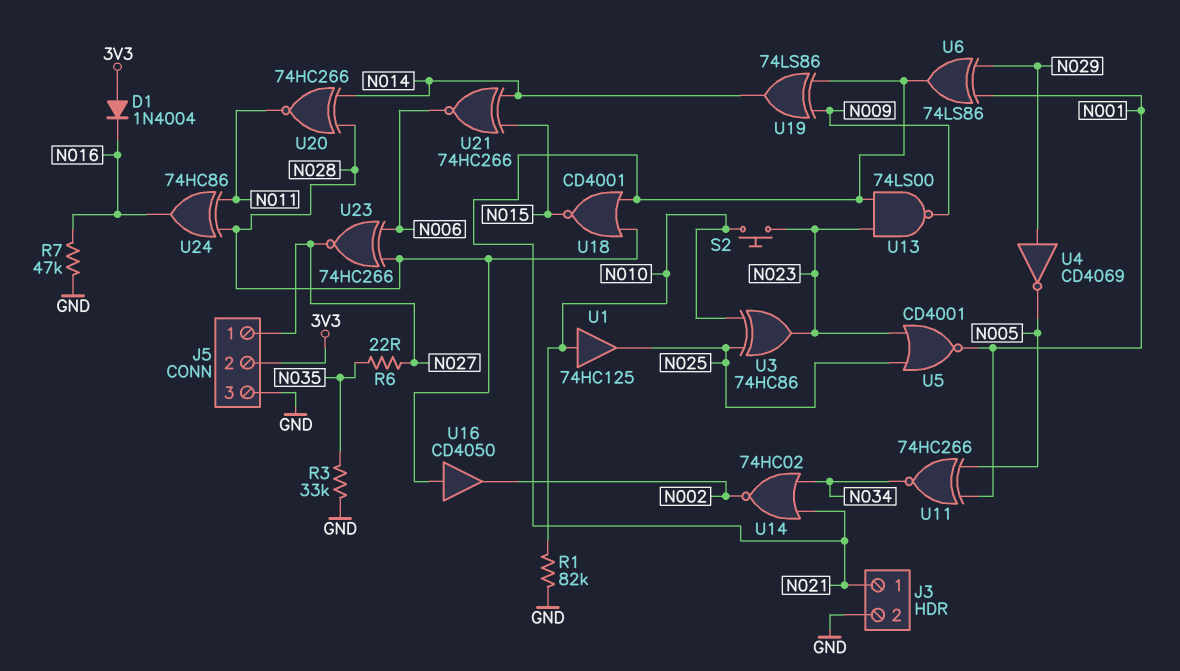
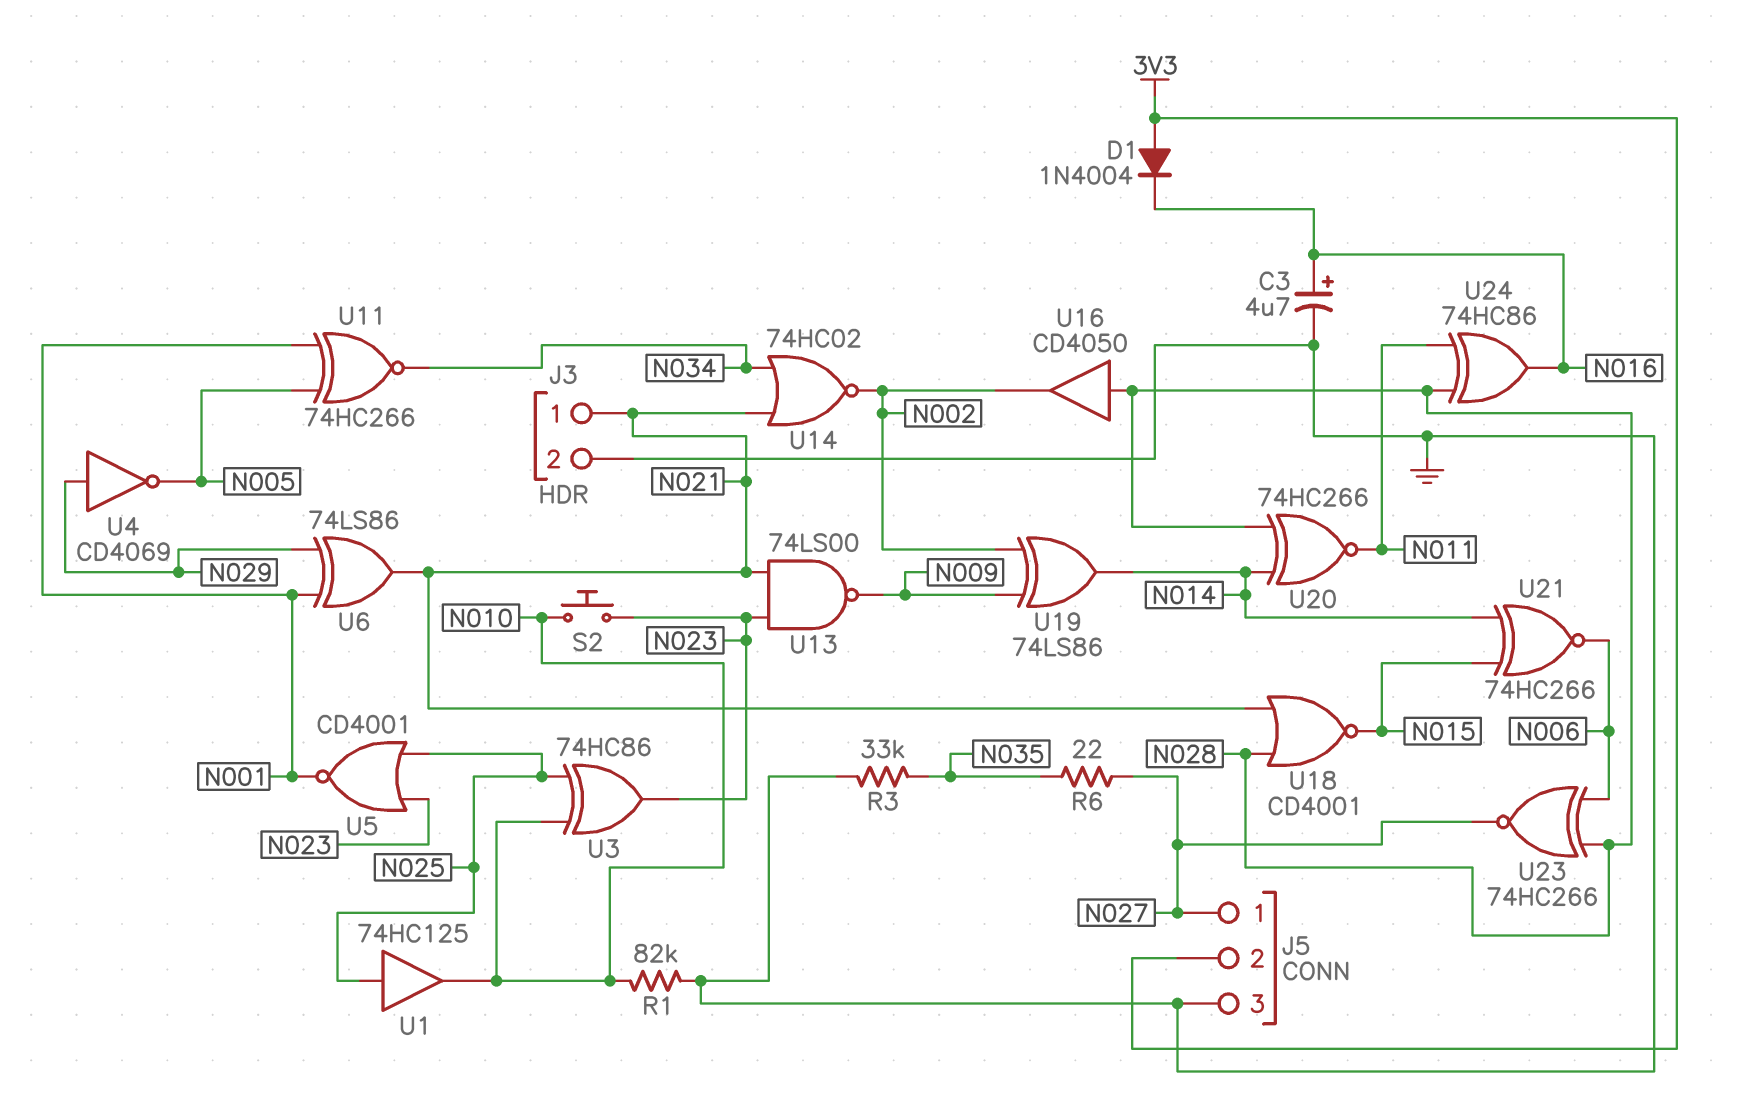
C3: none -> 4.7uF (plus N016, minus GND)
R7: 47k (GND, N016) -> none
U1: buffer 74HC125 (in N010, out N025) -> buffer 74HC125 (in N025, out N010)
U19: XOR 74LS86 (in N009, in N021, out N014) -> XOR 74LS86 (in N002, in N009, out N014)

